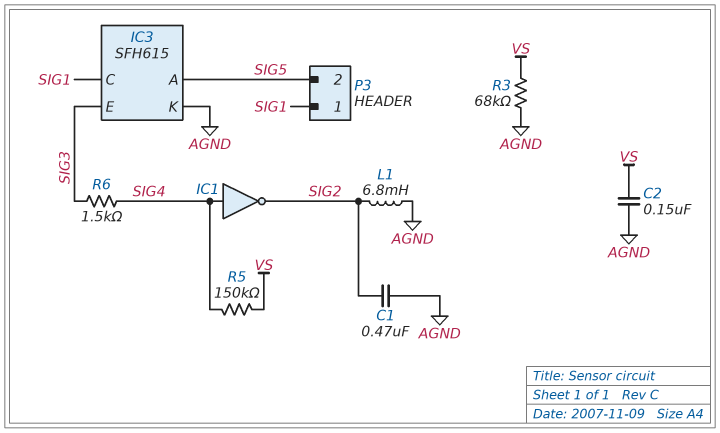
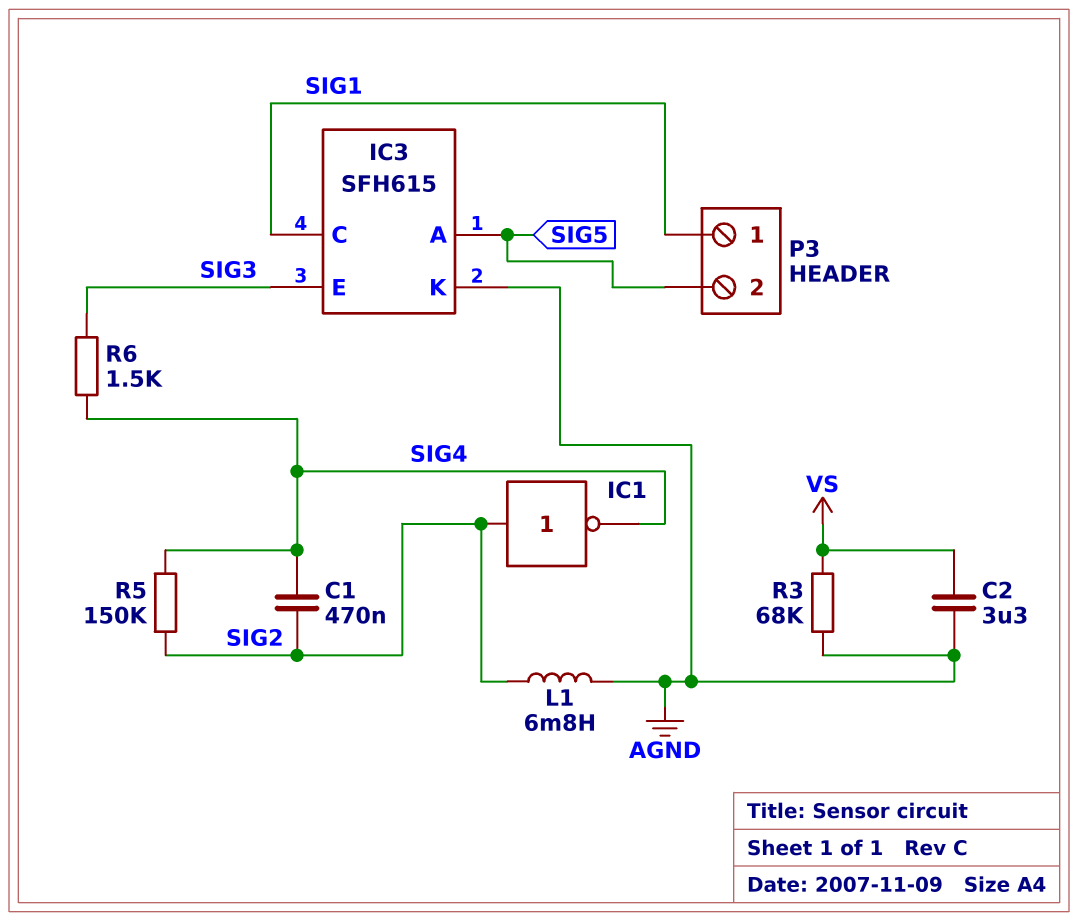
C1: 470nF (AGND, SIG2) -> 470nF (SIG2, SIG4)
C2: 150nF (AGND, VS) -> 3.3uF (AGND, VS)
IC1: NOT (in SIG4, out SIG2) -> NOT (in SIG2, out SIG4)
R5: 150k (SIG4, VS) -> 150k (SIG2, SIG4)

